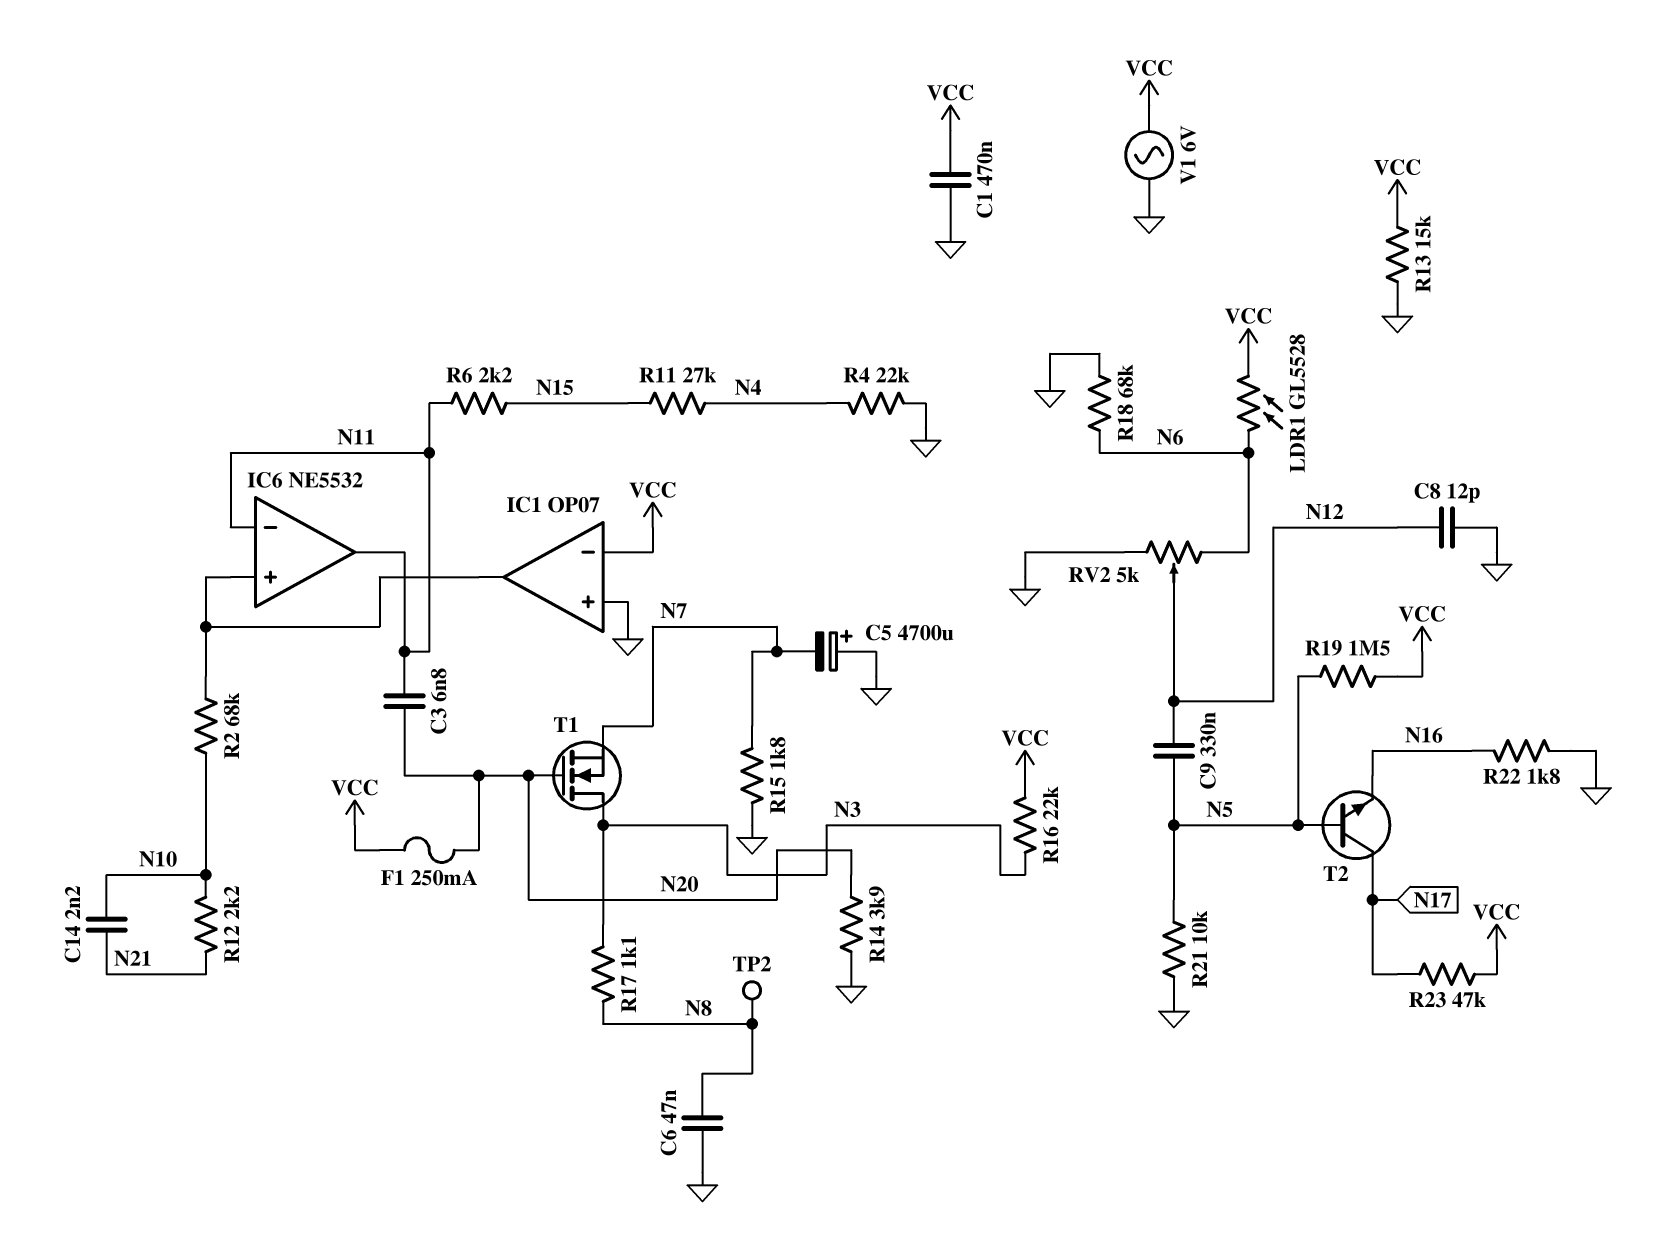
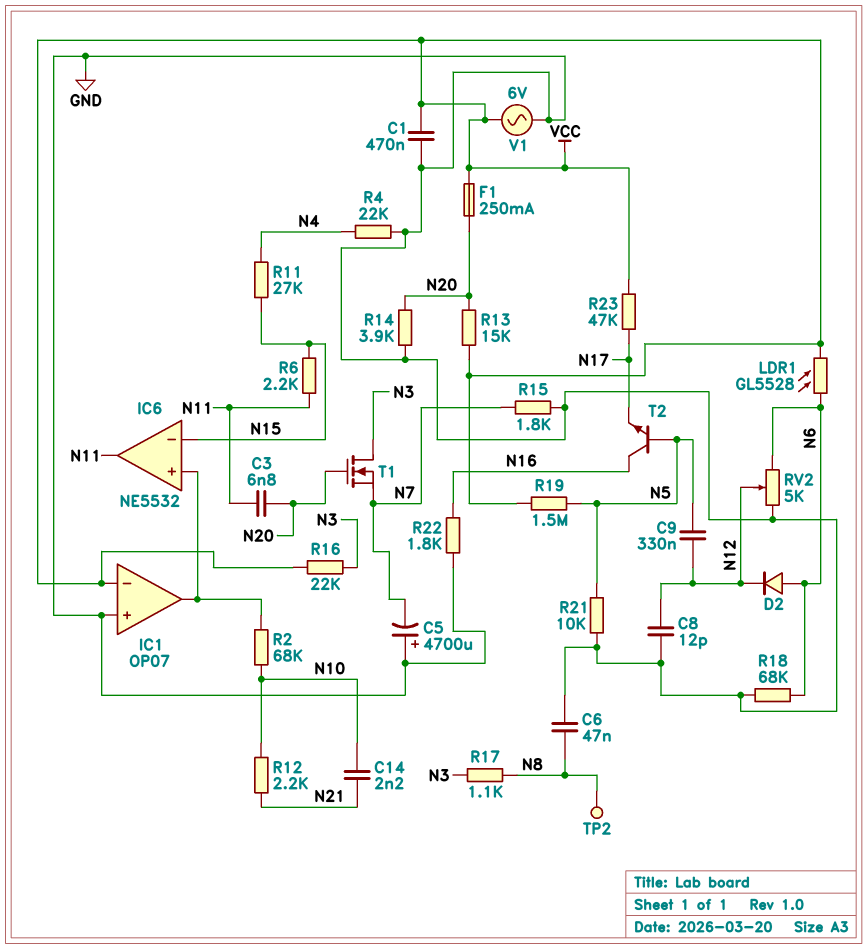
D2: none -> diode (A N6, K N12)
IC6 pin in-: N11 -> N15
R13: 15k (GND, VCC) -> 15k (N20, VCC)
T2: NPN (B N5, C N17, E N16) -> NPN (B N5, C N16, E N17)

